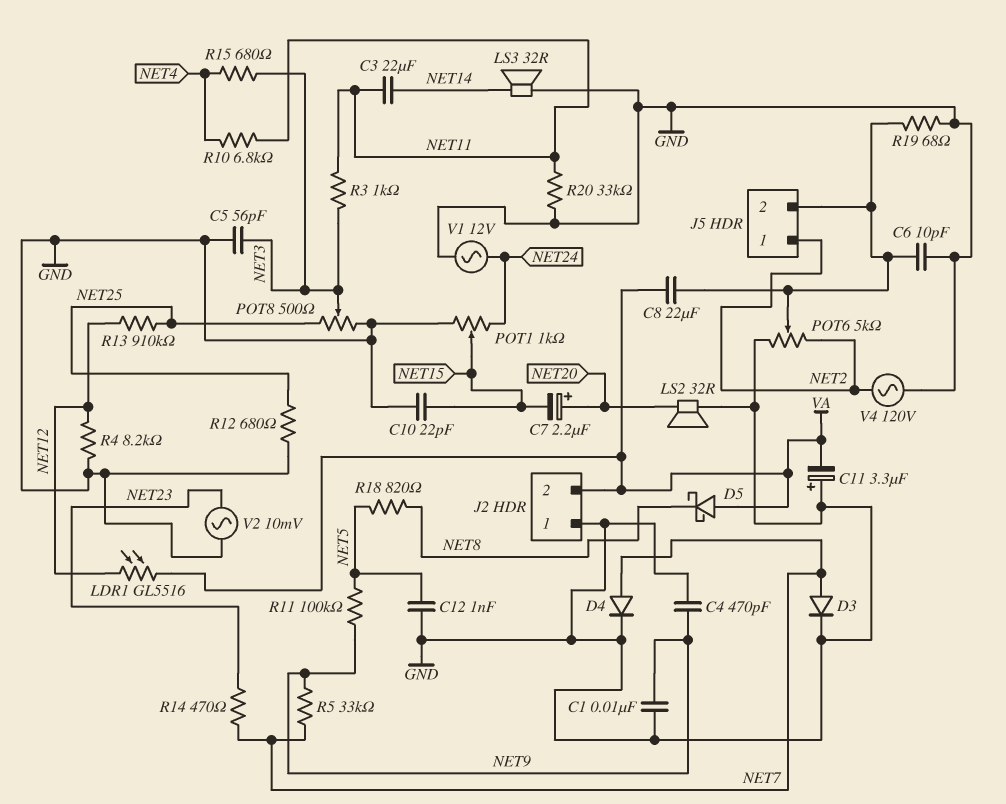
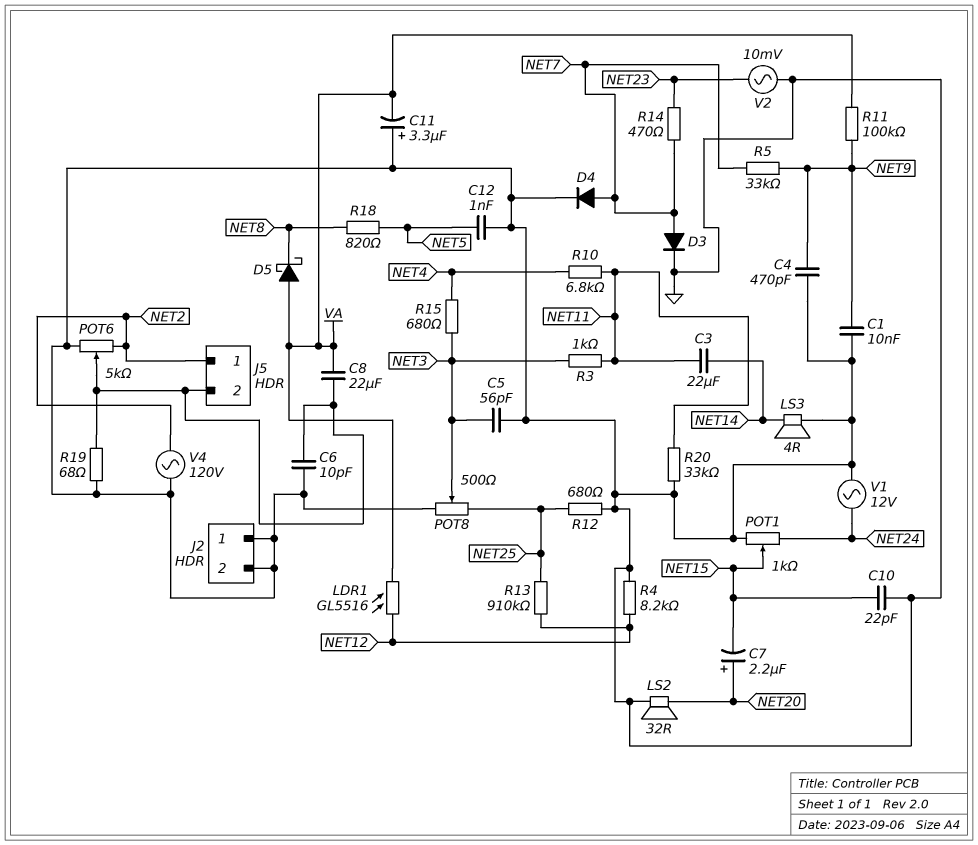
J2 pin 2: VA -> GND
LS3: speaker 32R (GND, NET14) -> speaker 4R (GND, NET14)
R11: 100k (NET5, NET9) -> 100k (NET9, VA)

